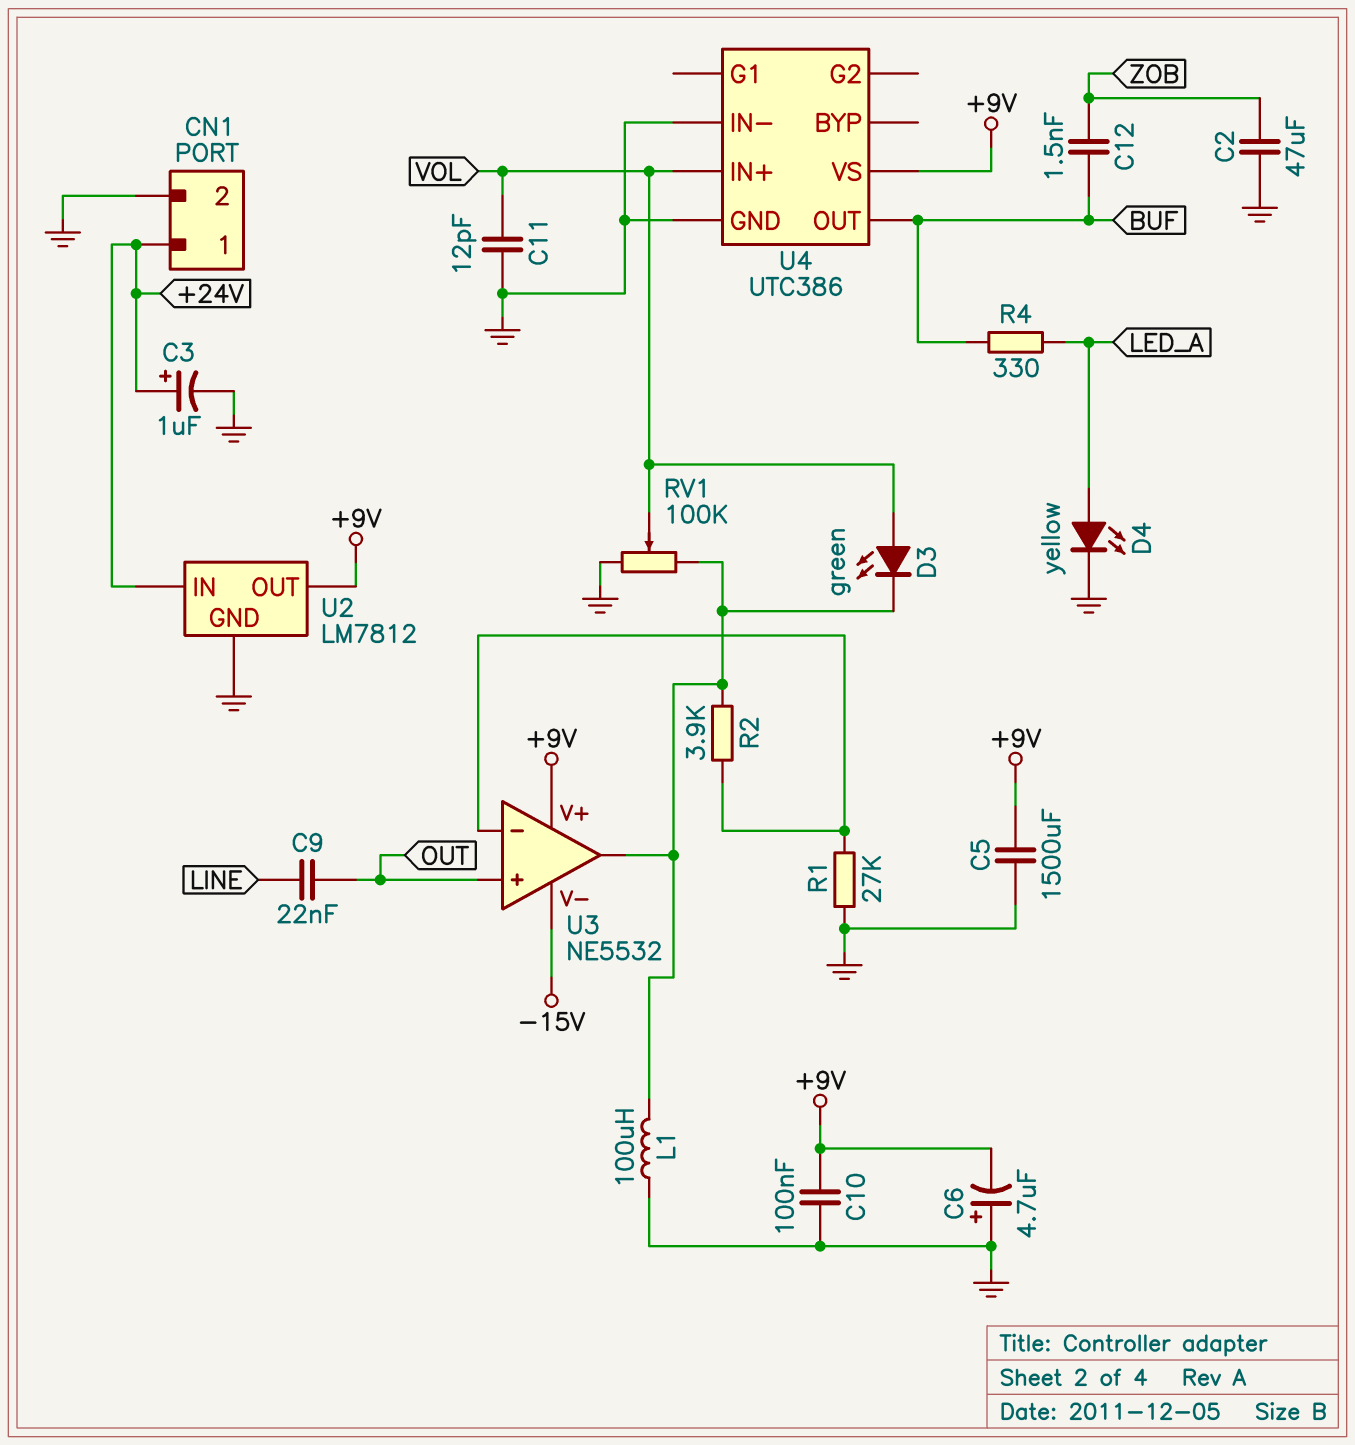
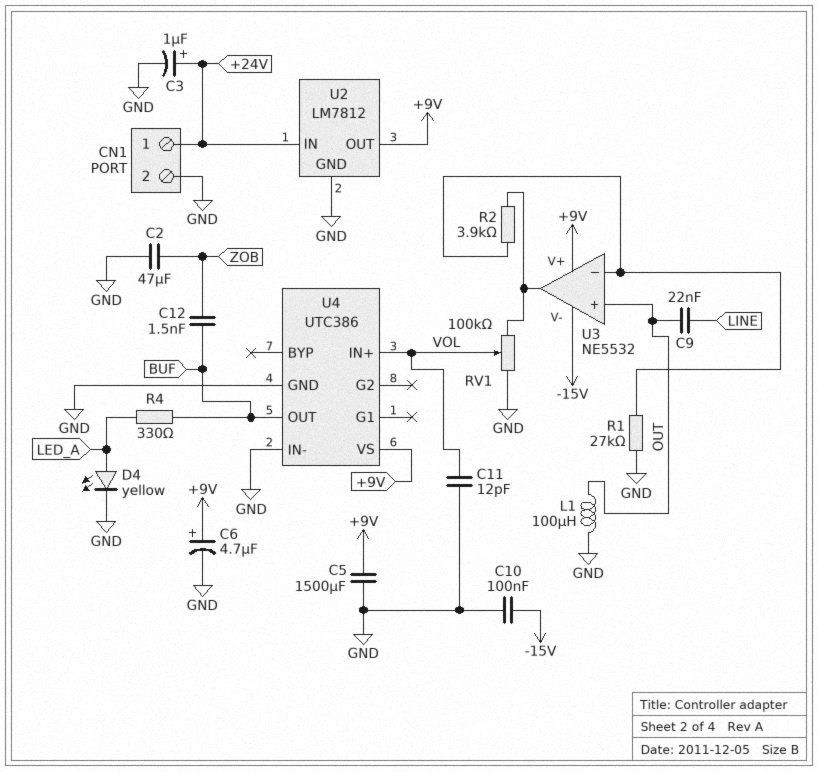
C6: 4.7uF (plus GND, minus +9V) -> 4.7uF (plus +9V, minus GND)
C10: 100nF (+9V, GND) -> 100nF (-15V, GND)
D3: LED green (A VOL, K U3/out) -> none
L1: 100uH (GND, U3/out) -> 100uH (GND, OUT)

